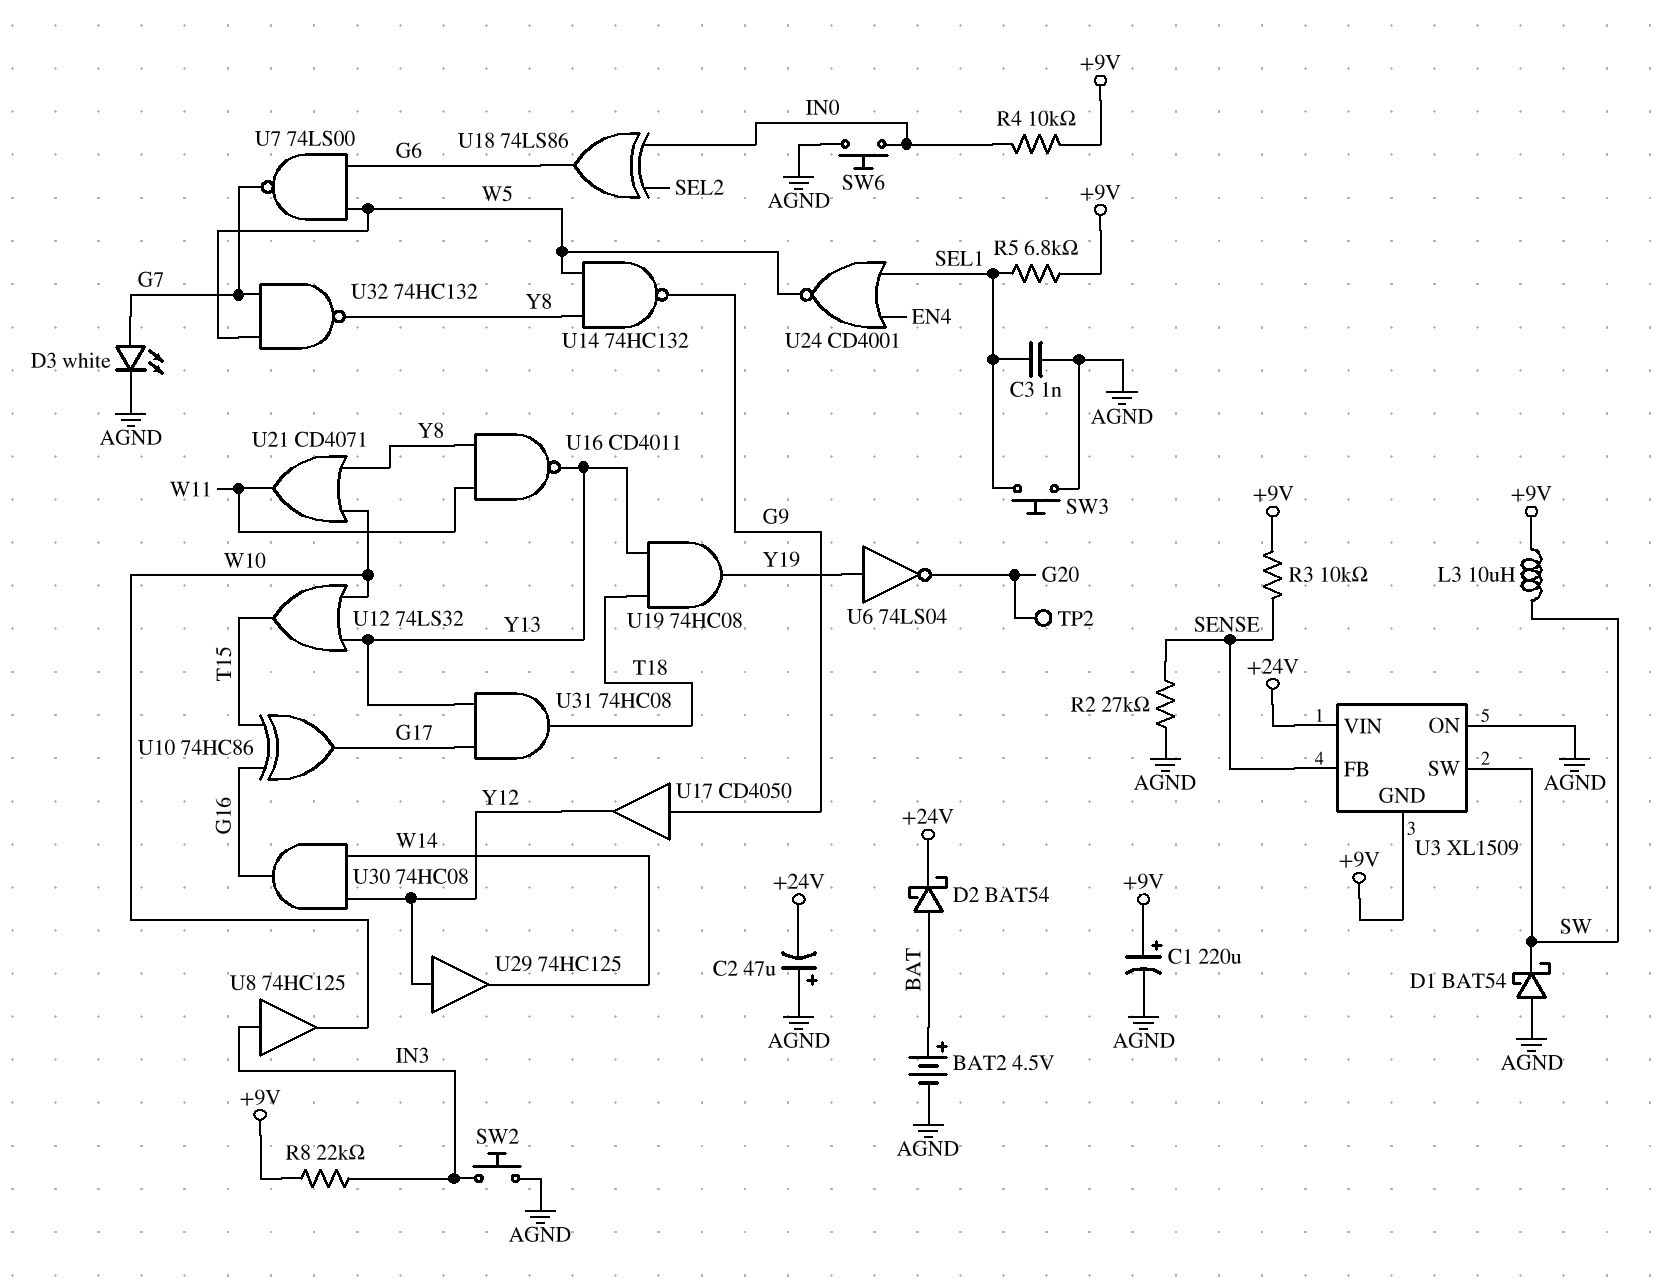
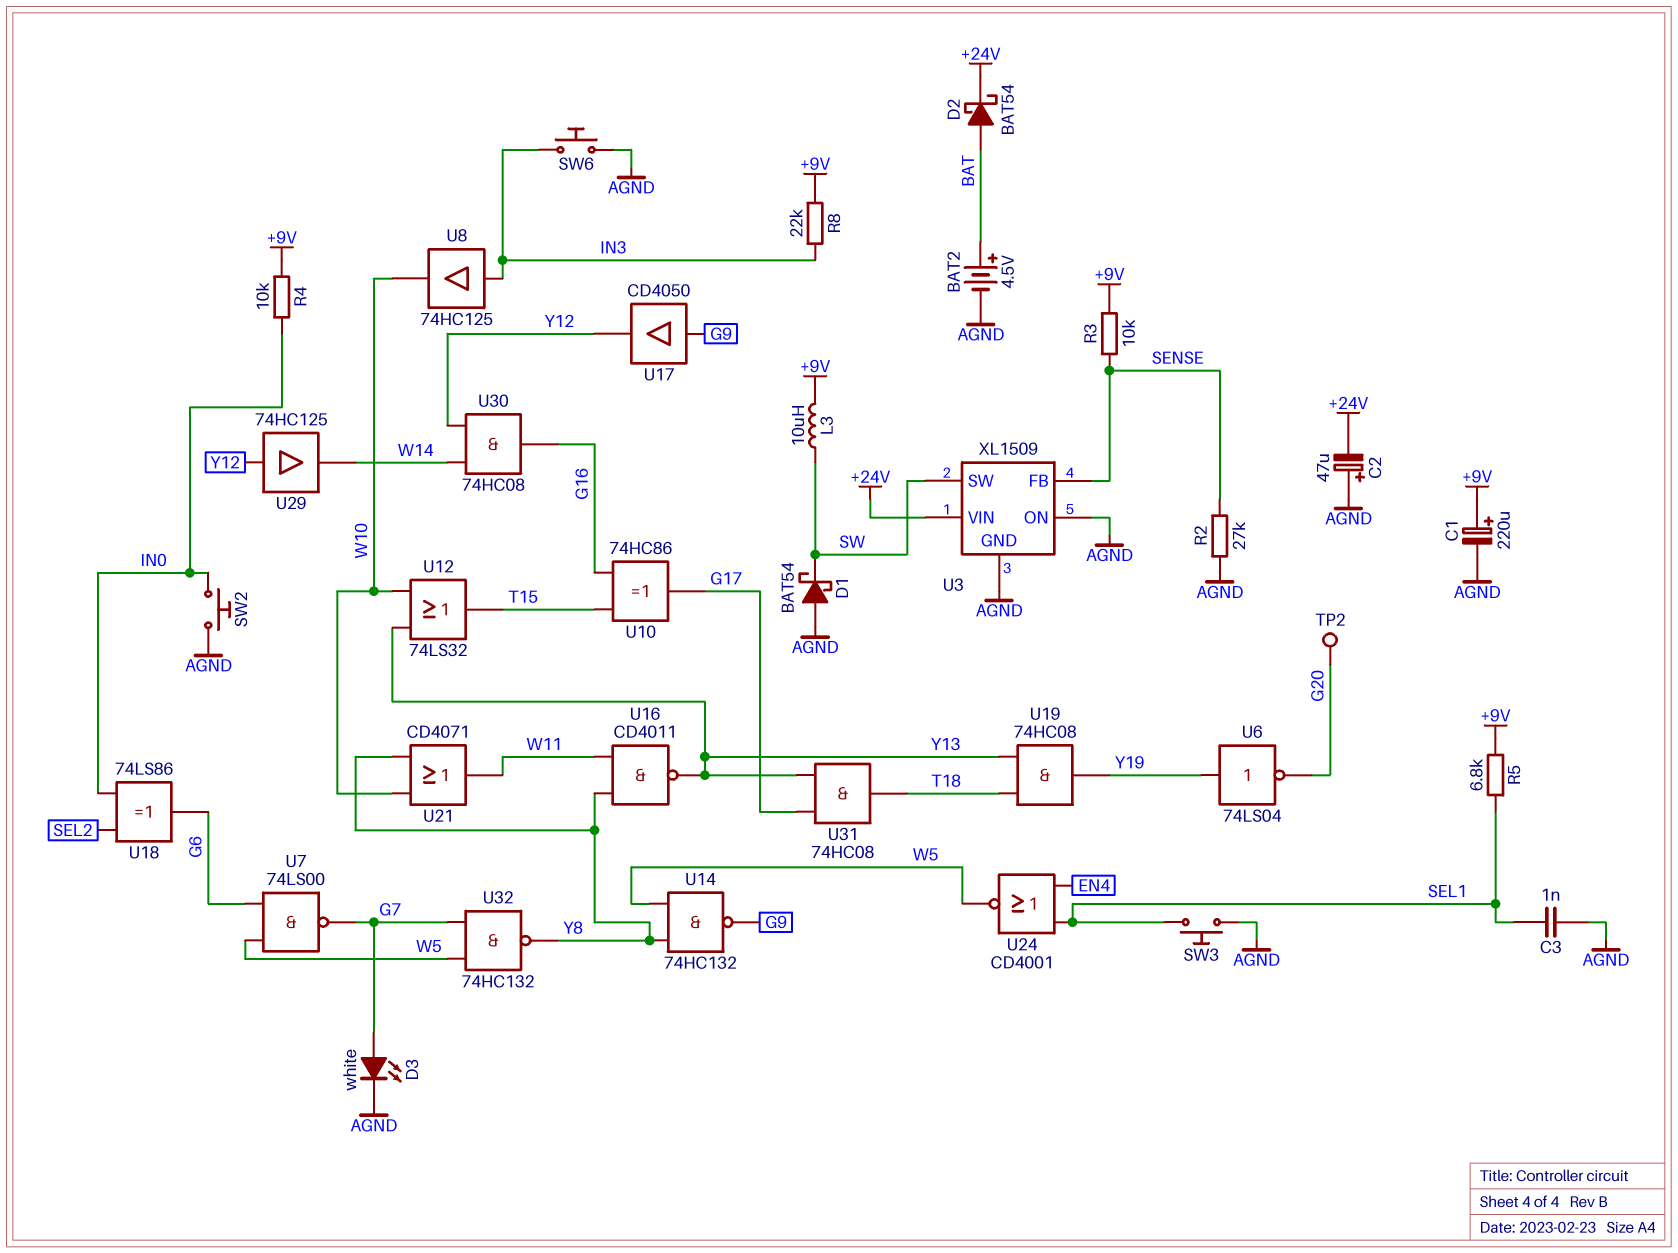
SW2: button (AGND, IN3) -> button (AGND, IN0)
SW6: button (AGND, IN0) -> button (AGND, IN3)
U3 pin GND: +9V -> AGND

